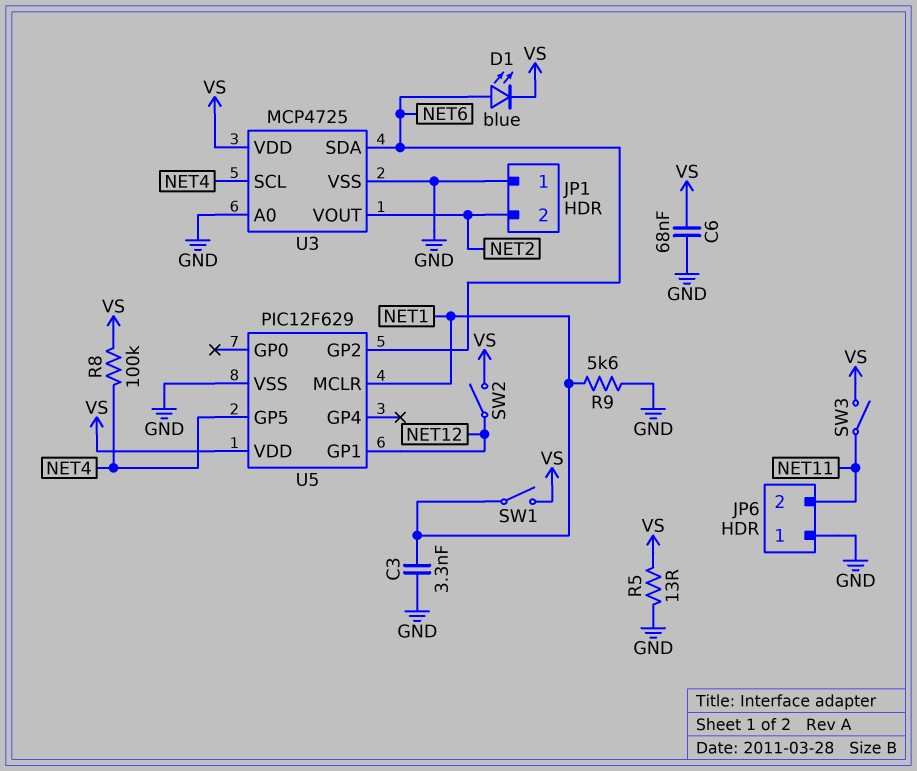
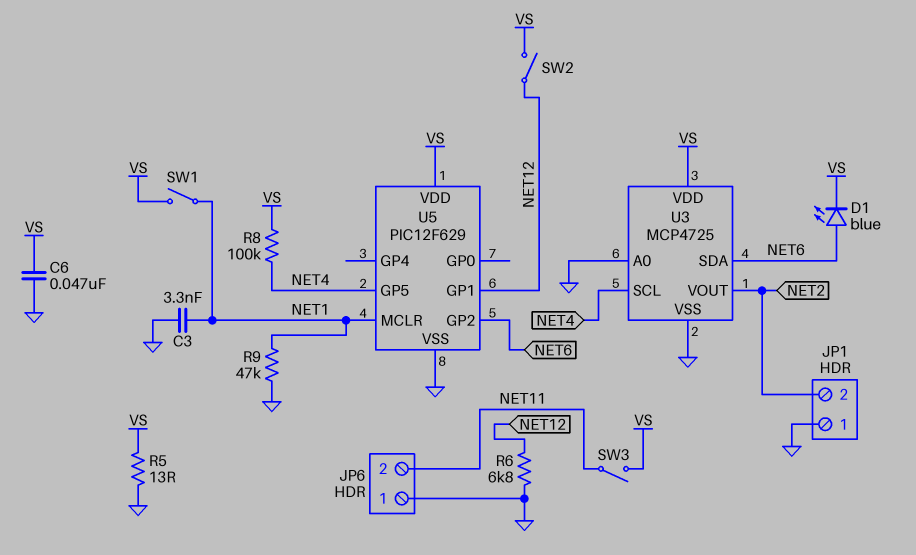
C6: 68nF (GND, VS) -> 47nF (GND, VS)
R6: none -> 6.8k (GND, NET12)
R9: 5.6k (GND, NET1) -> 47k (GND, NET1)

